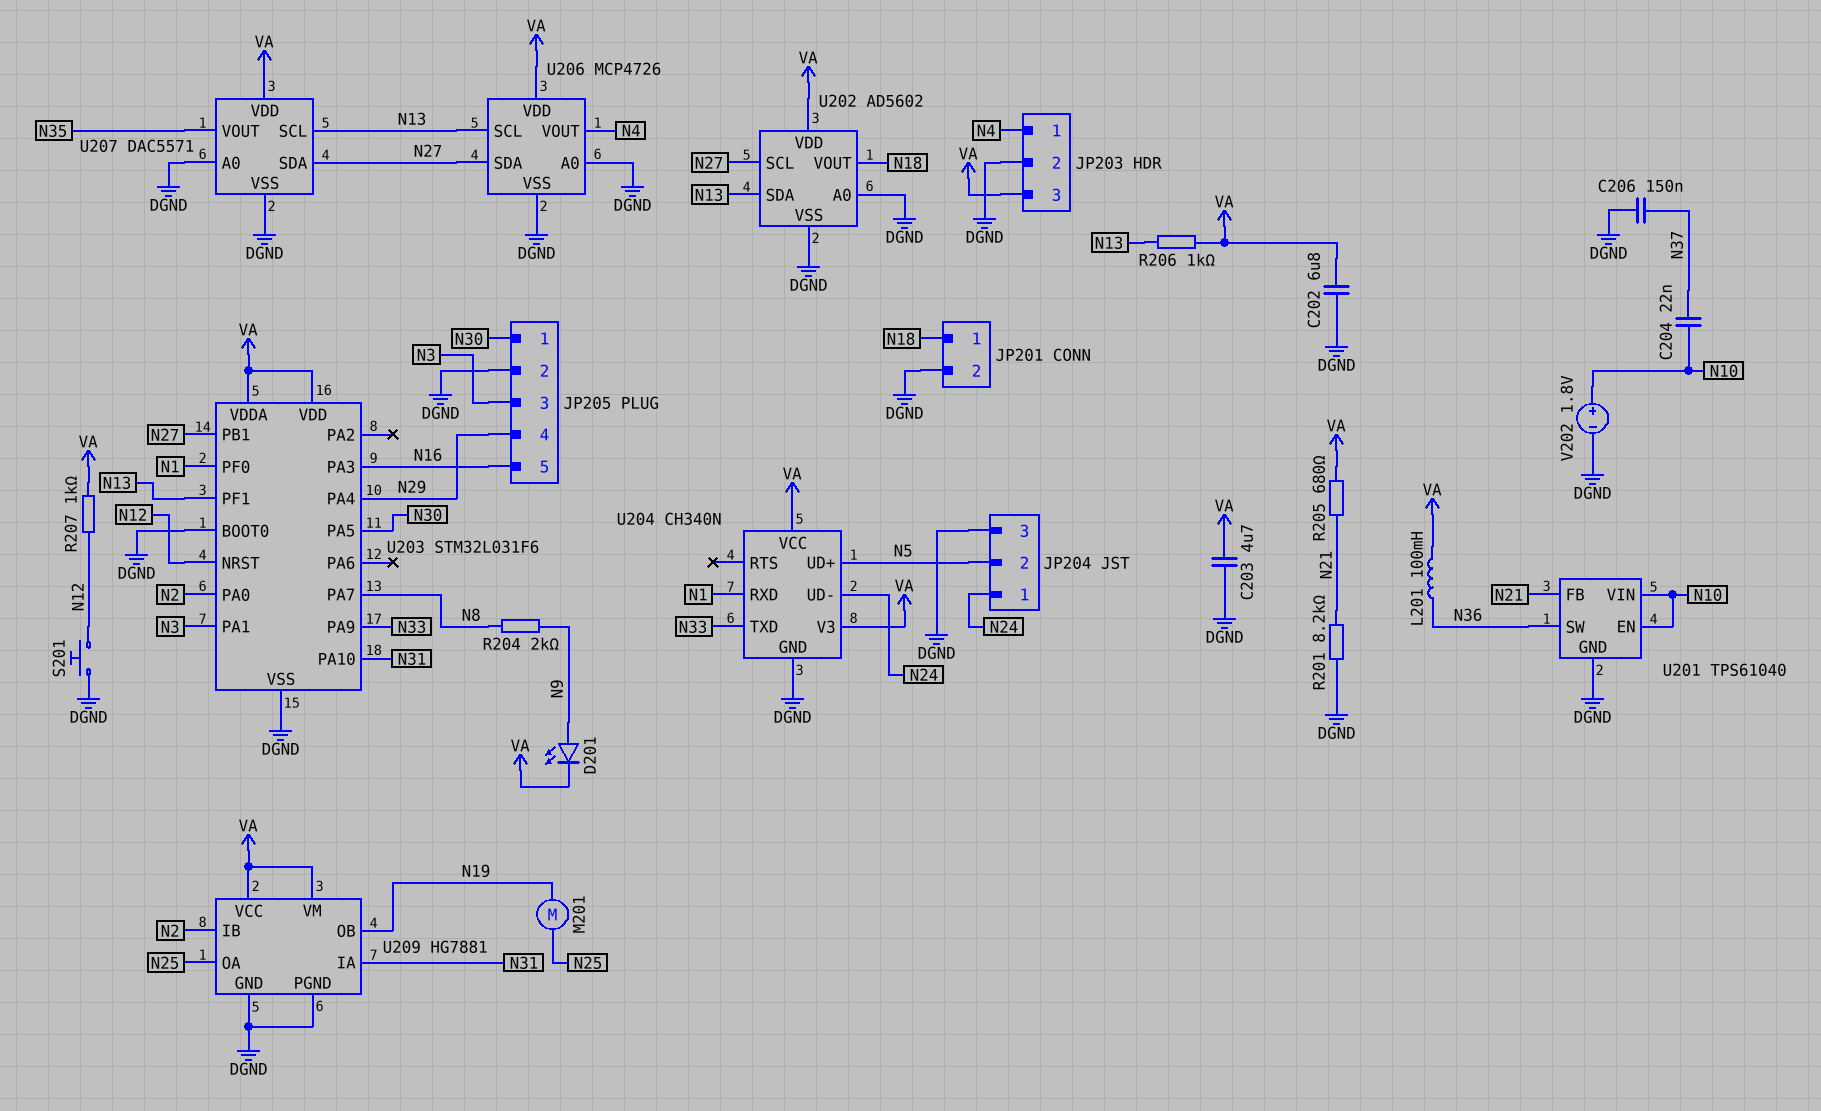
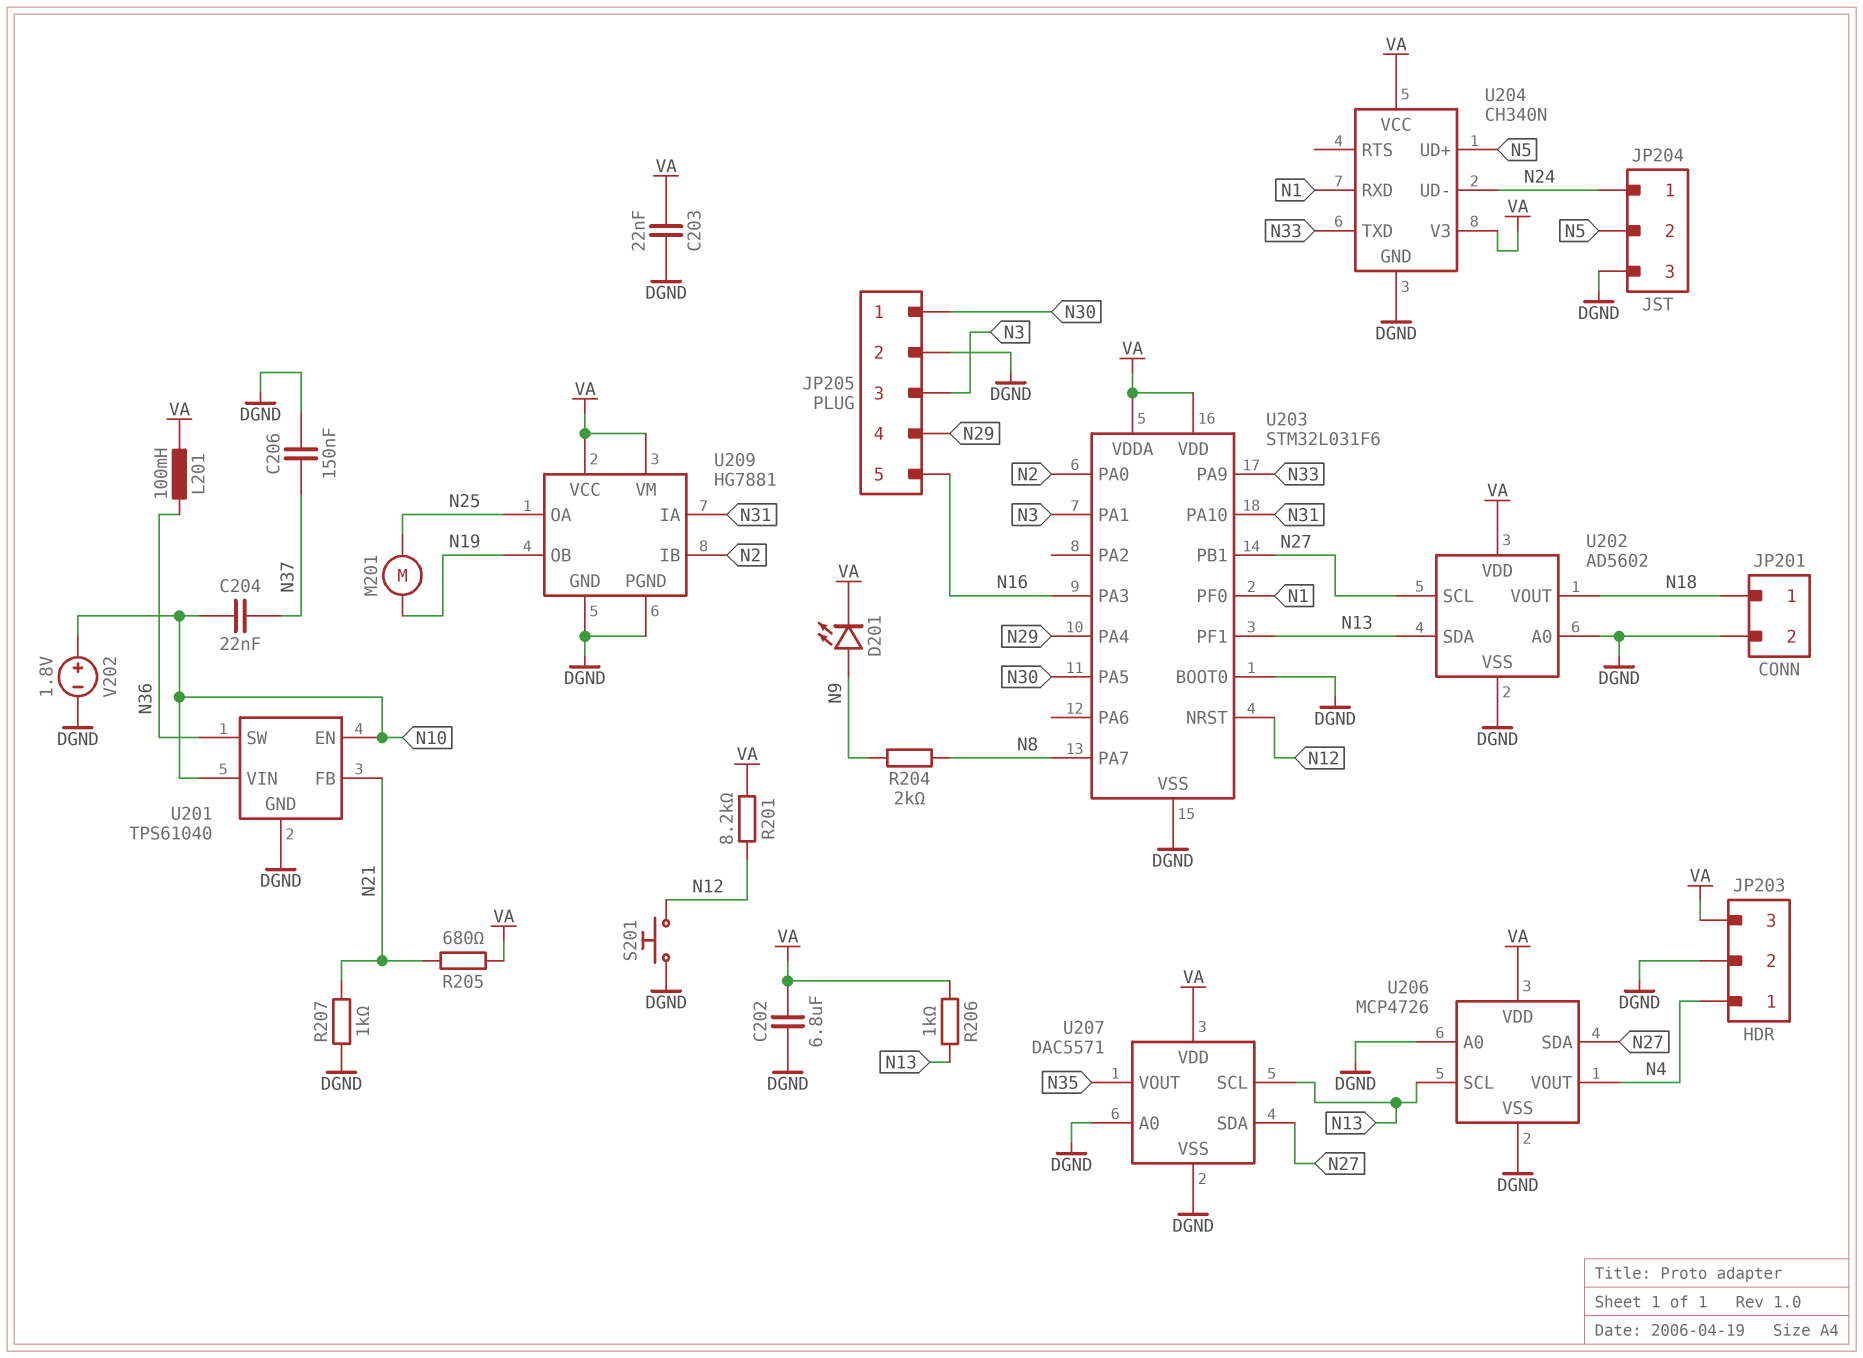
C203: 4.7uF (DGND, VA) -> 22nF (DGND, VA)
R201: 8.2k (DGND, N21) -> 8.2k (N12, VA)
R207: 1k (N12, VA) -> 1k (DGND, N21)

